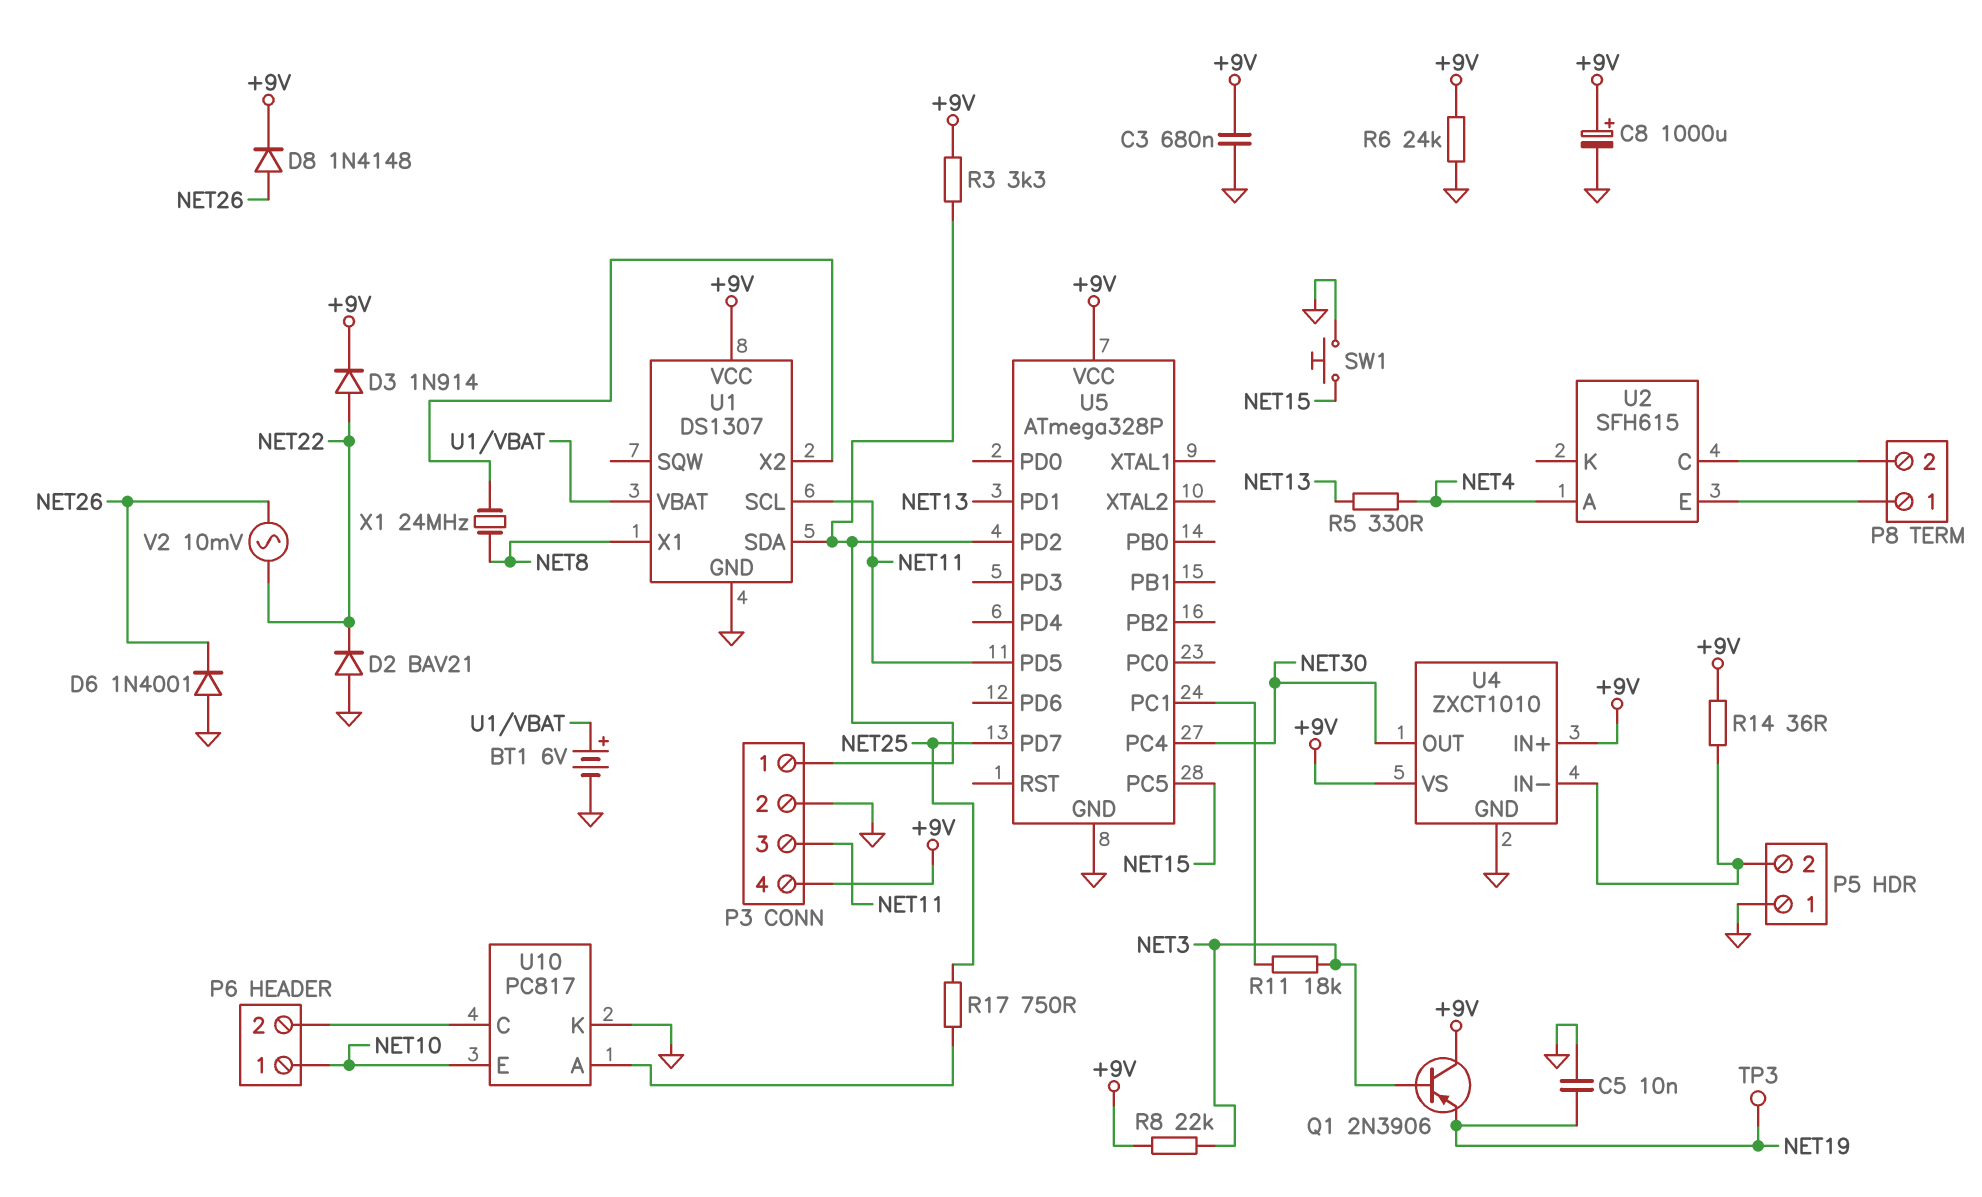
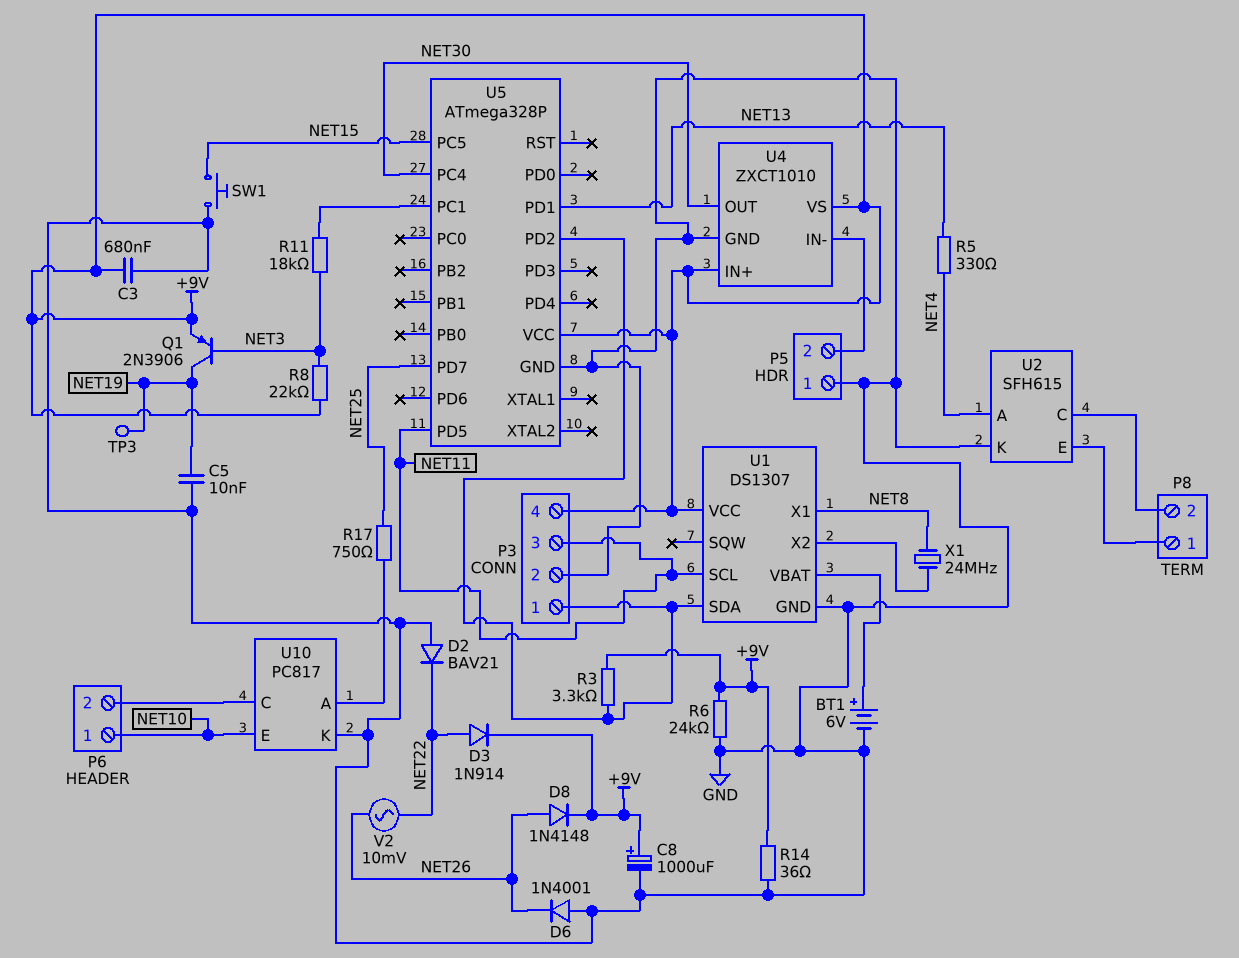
Q1: PNP 2N3906 (B NET3, C +9V, E NET19) -> PNP 2N3906 (B NET3, C NET19, E +9V)
R14: 36 (+9V, P5/2) -> 36 (+9V, GND)
U2 pin K: none -> GND

